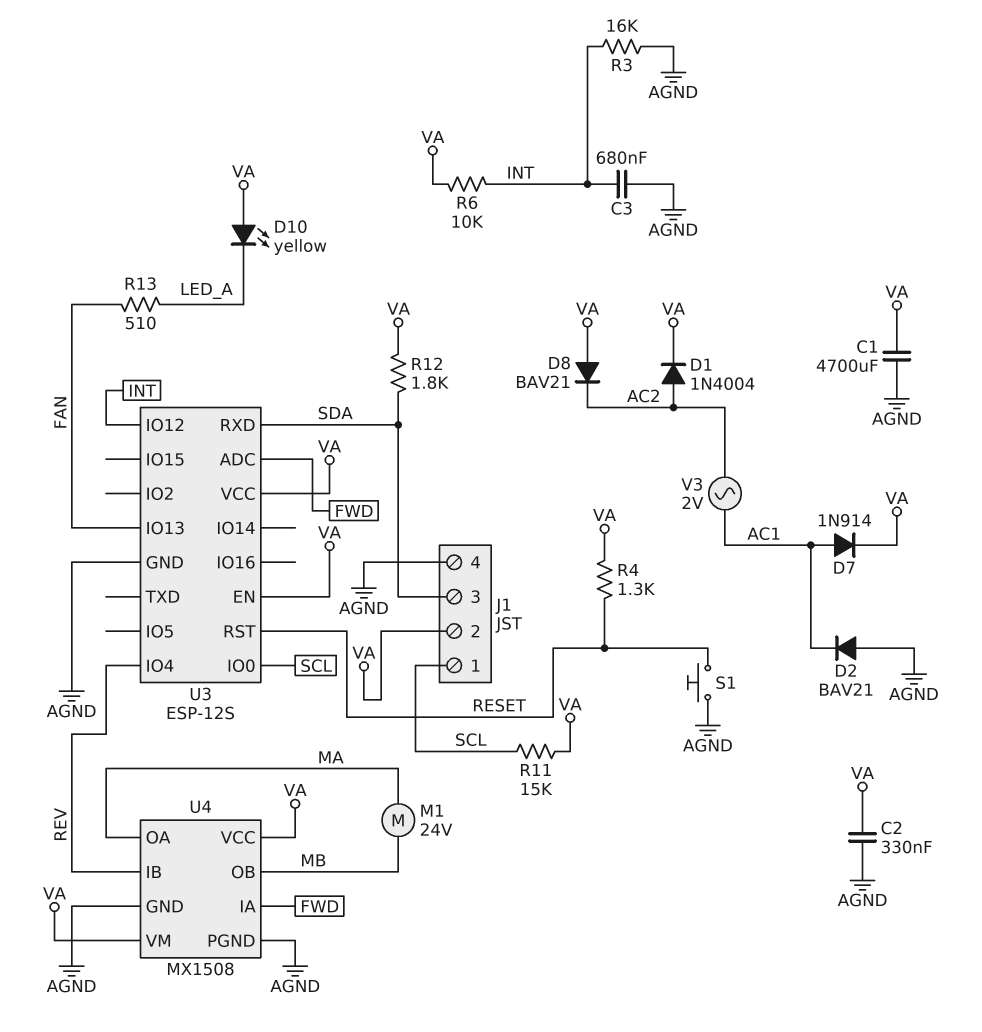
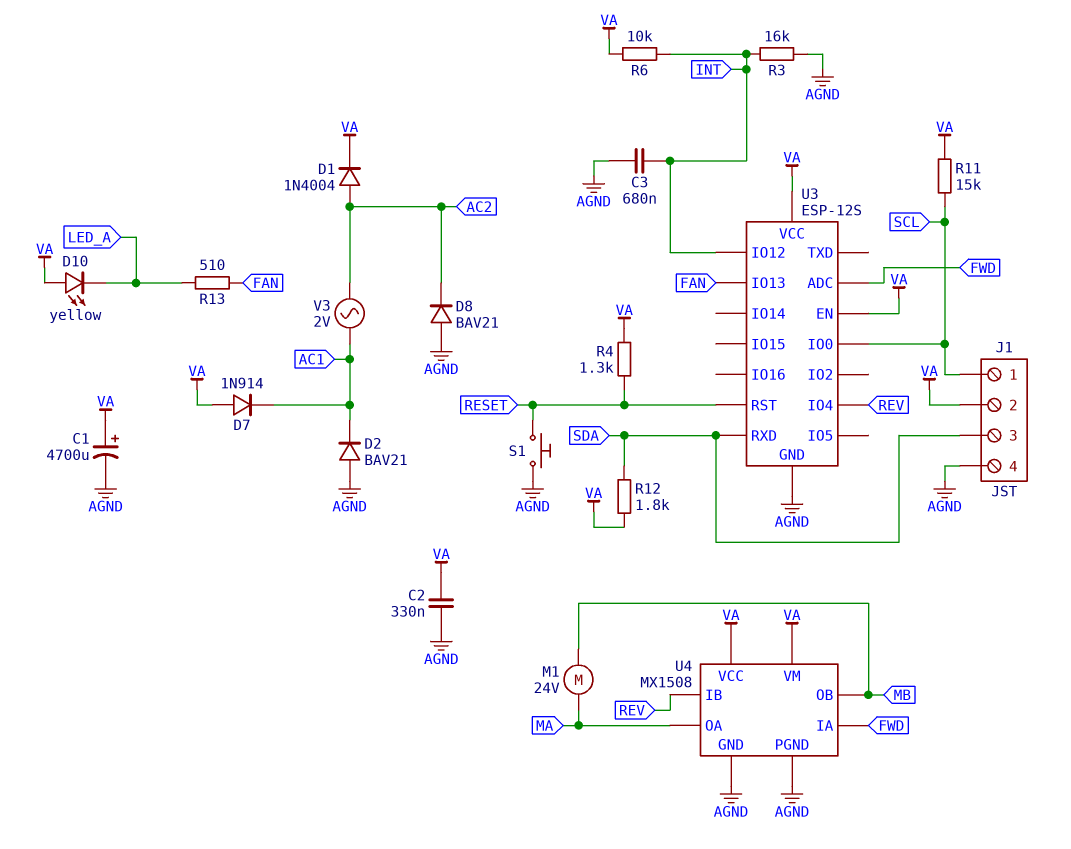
C1: 4700uF (AGND, VA) -> 4700uF (plus VA, minus AGND)
D7: diode 1N914 (A AC1, K VA) -> diode 1N914 (A VA, K AC1)
D8: diode BAV21 (A VA, K AC2) -> diode BAV21 (A AGND, K AC2)

